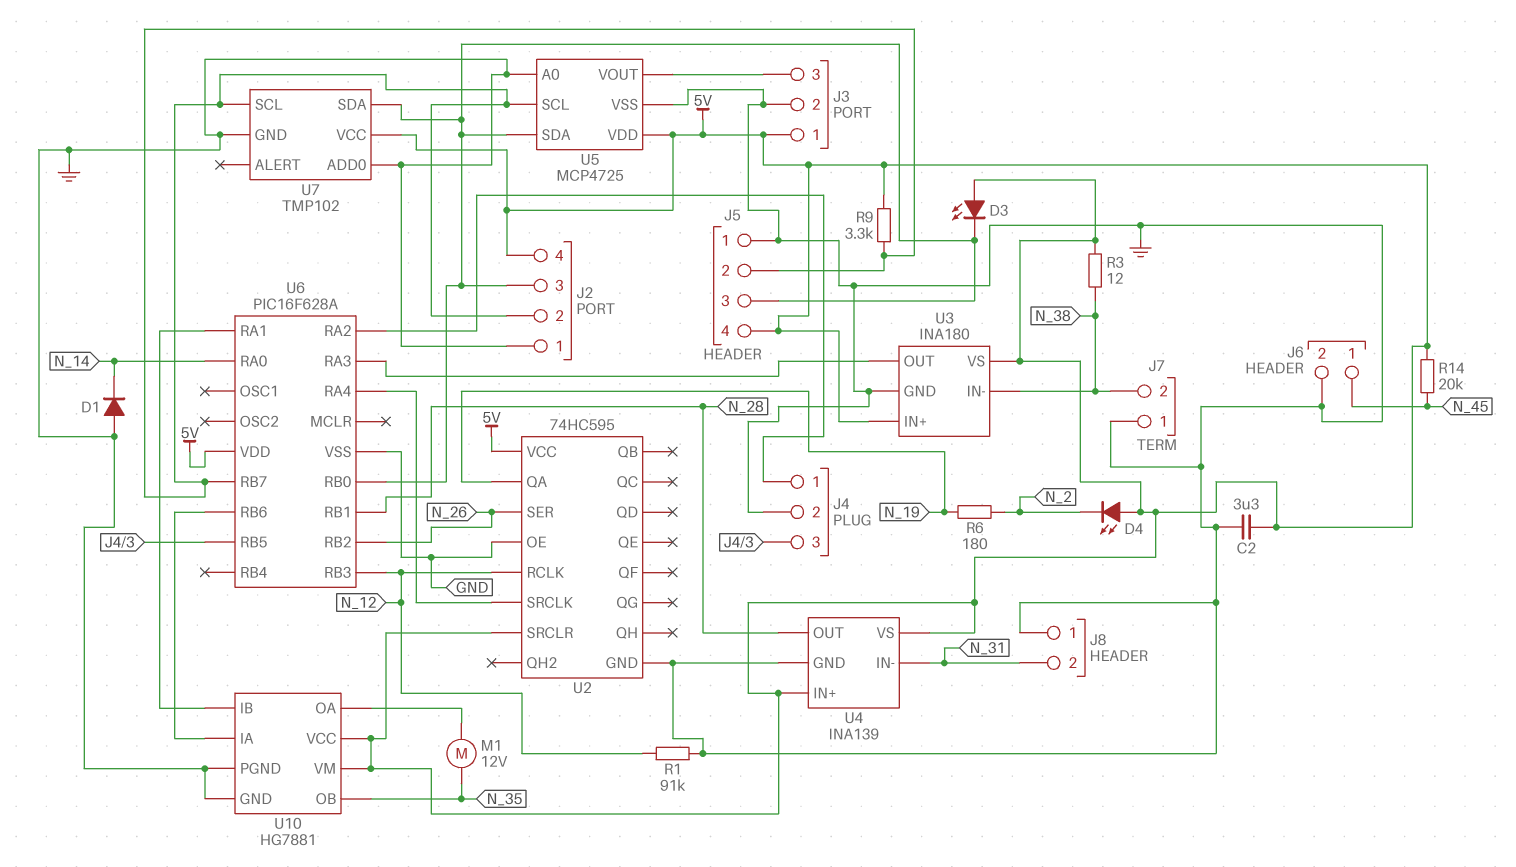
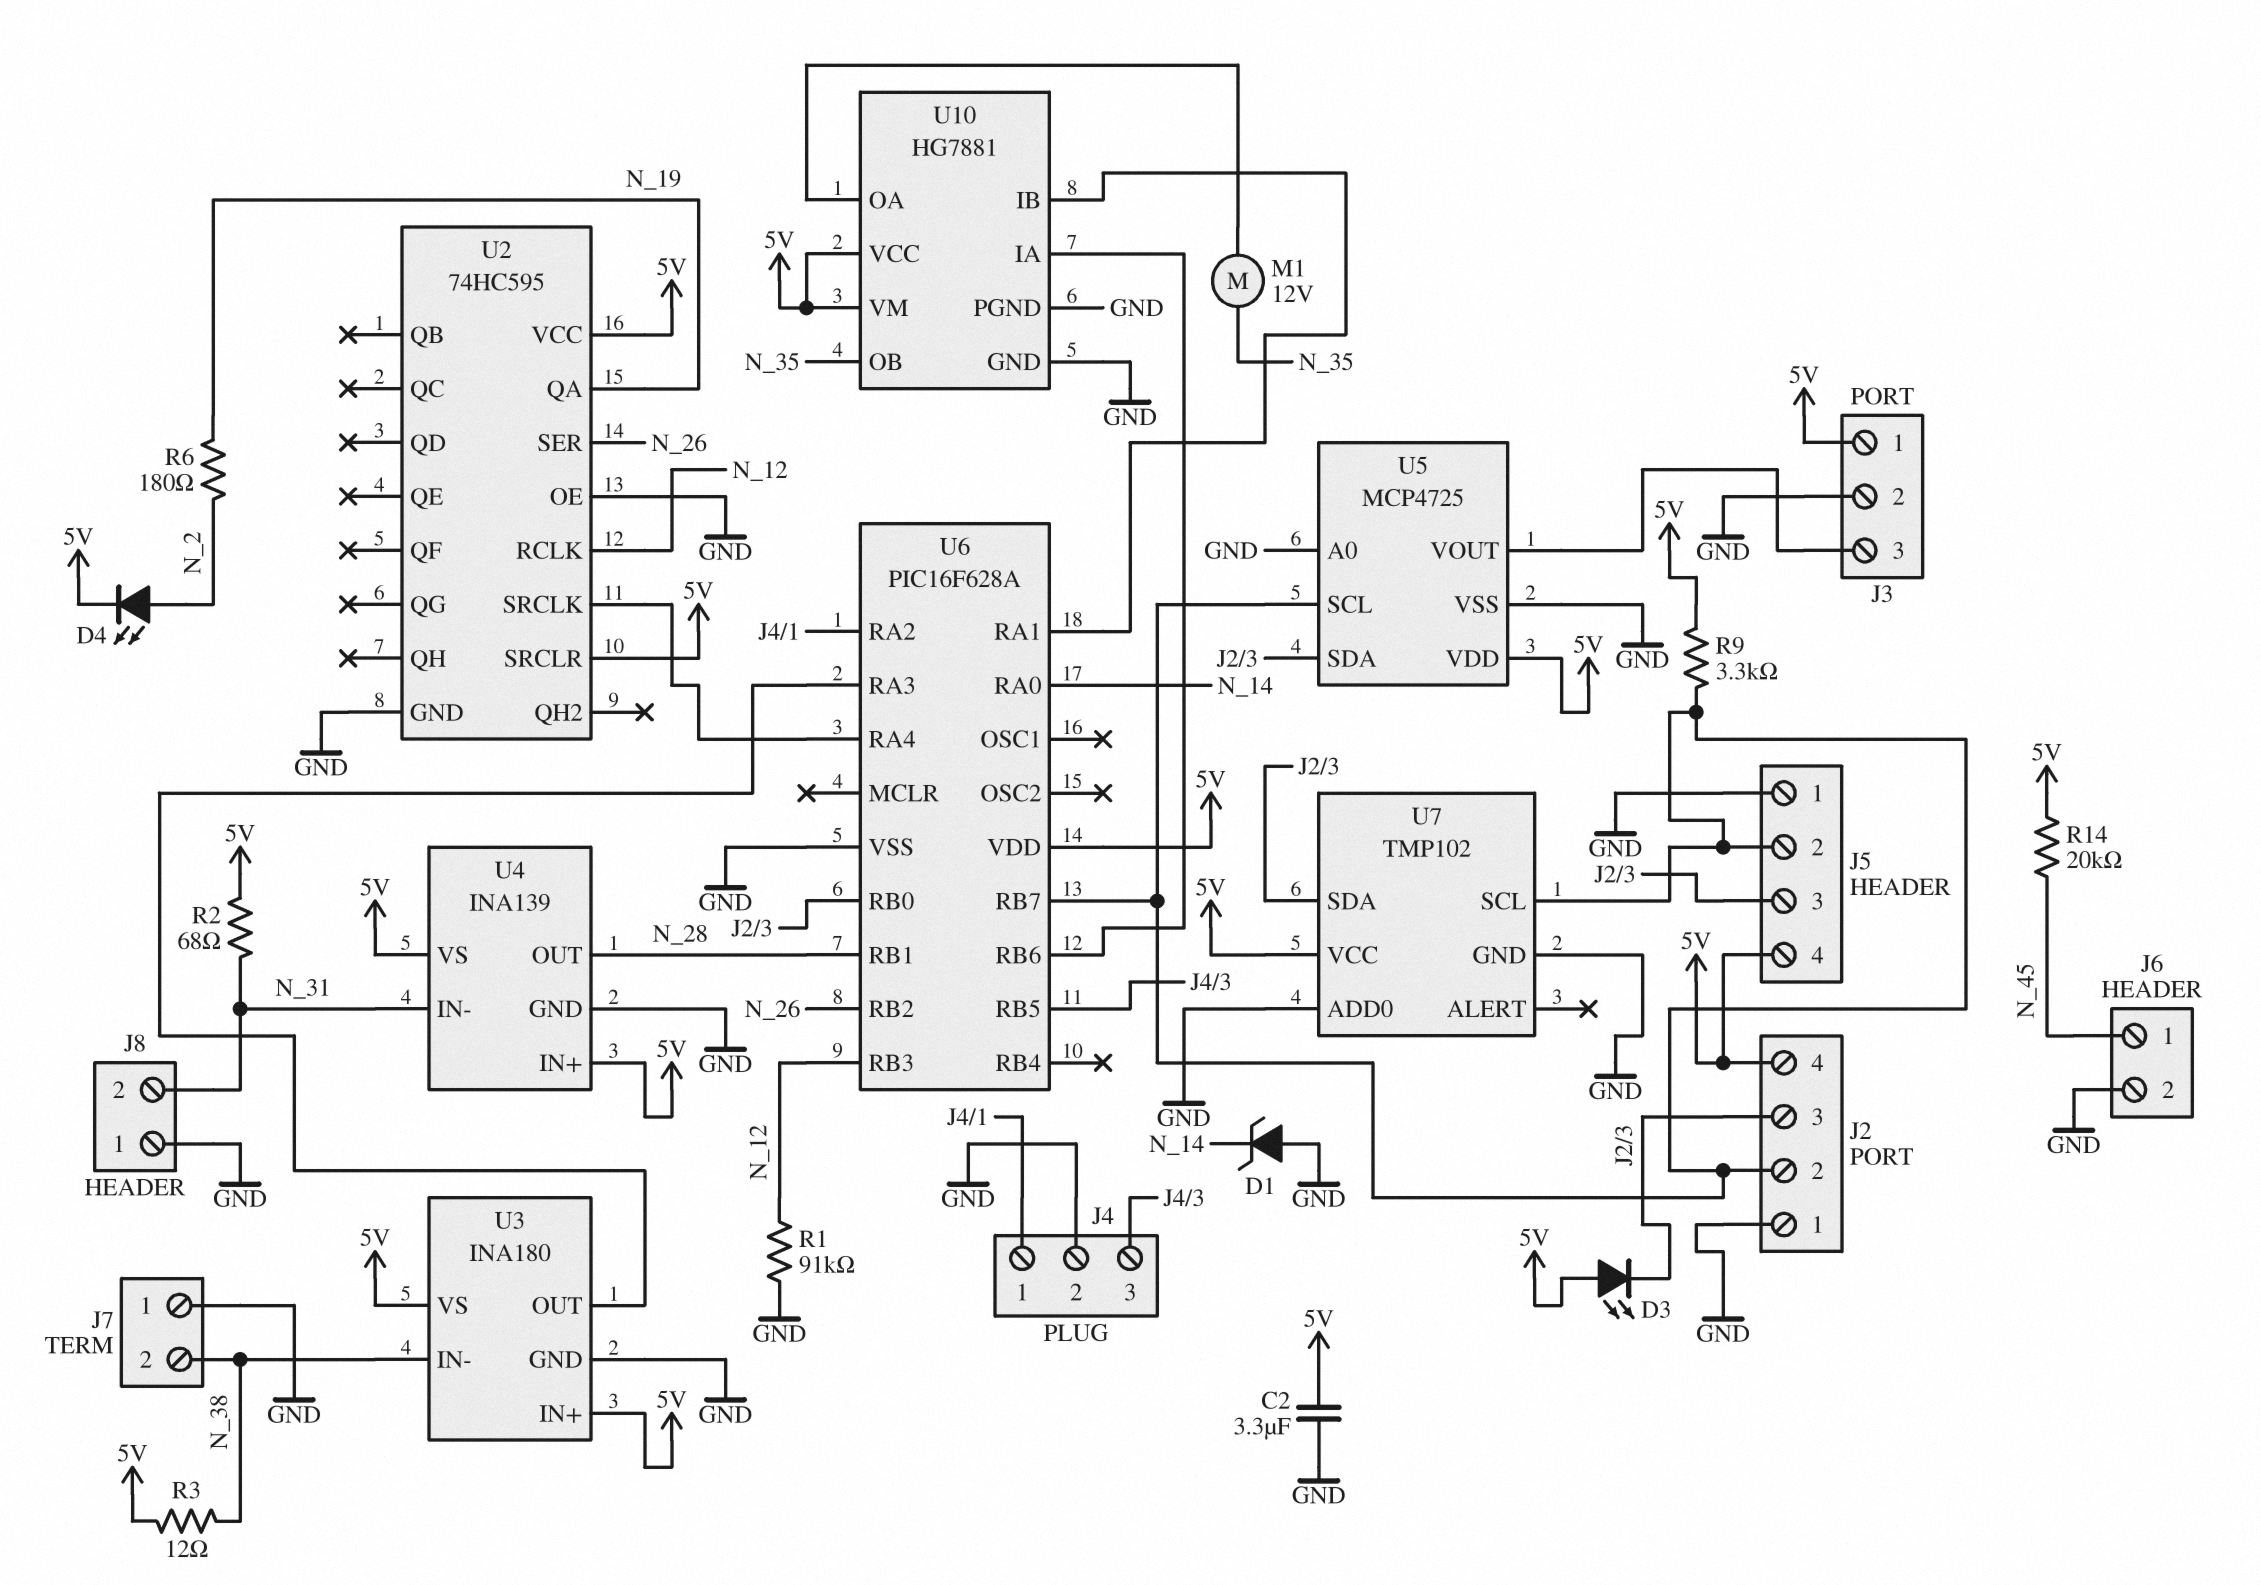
D1: diode (A GND, K N_14) -> zener (A GND, K N_14)
D4: LED (A 5V, K N_2) -> LED (A N_2, K 5V)
R2: none -> 68 (5V, N_31)

